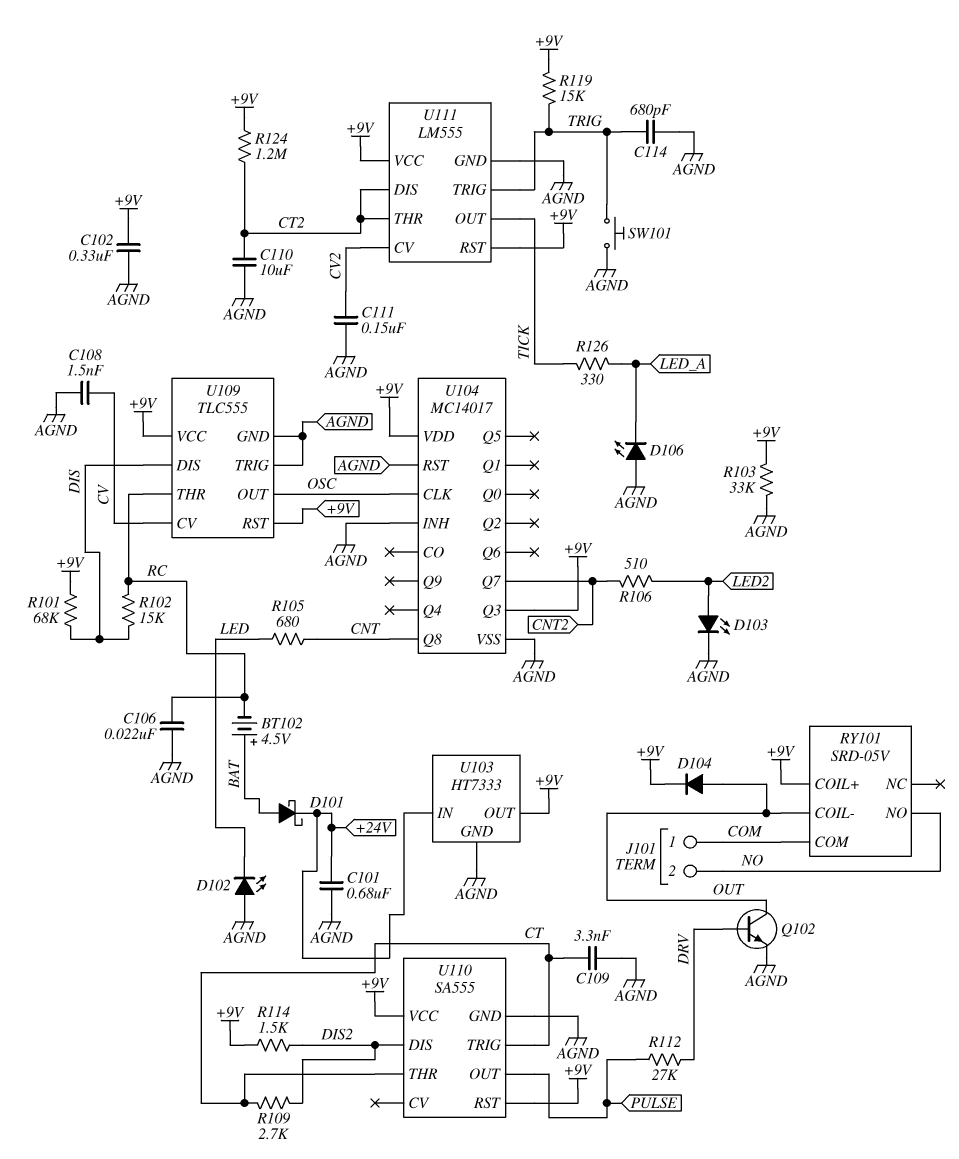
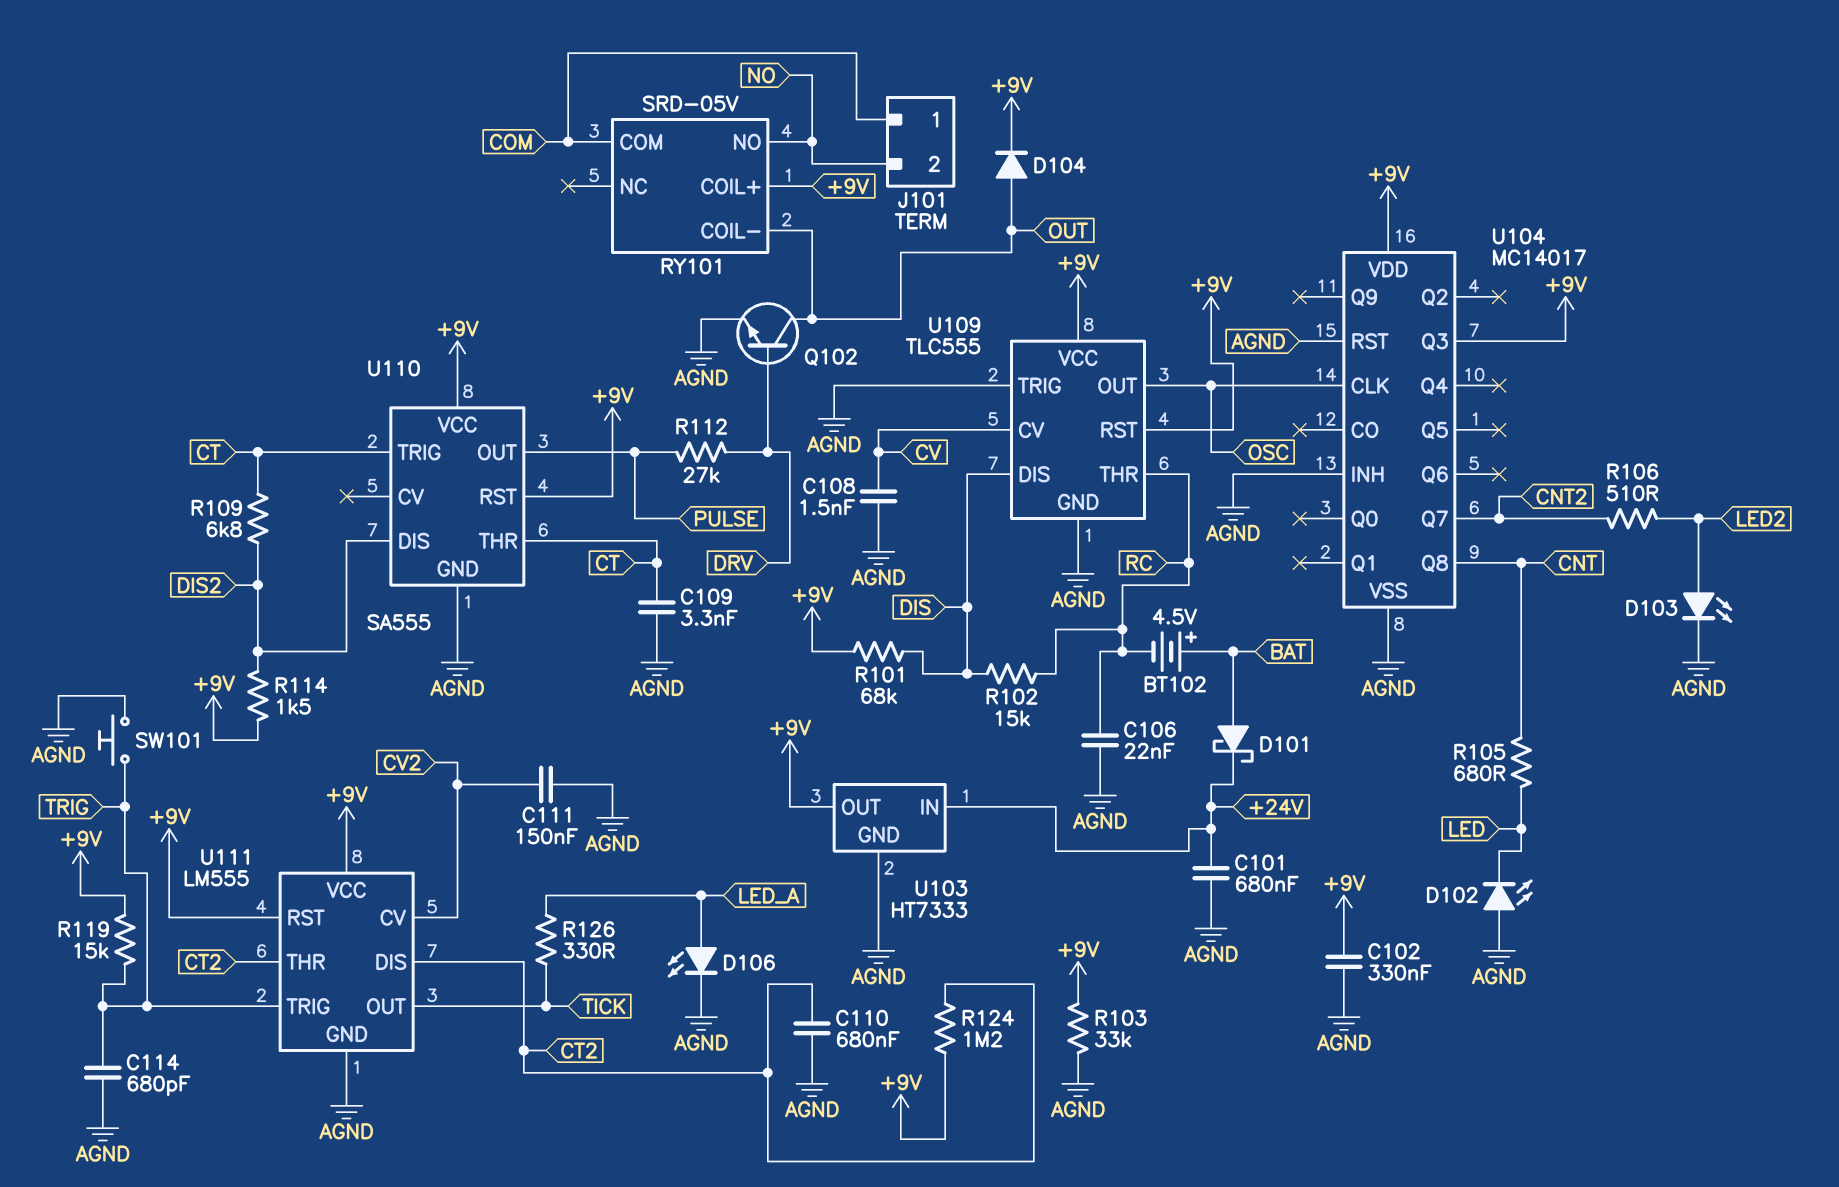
C110: 10uF (AGND, CT2) -> 680nF (AGND, CT2)
D106: LED (A AGND, K LED_A) -> LED (A LED_A, K AGND)
R109: 2.7k (CT, DIS2) -> 6.8k (CT, DIS2)

